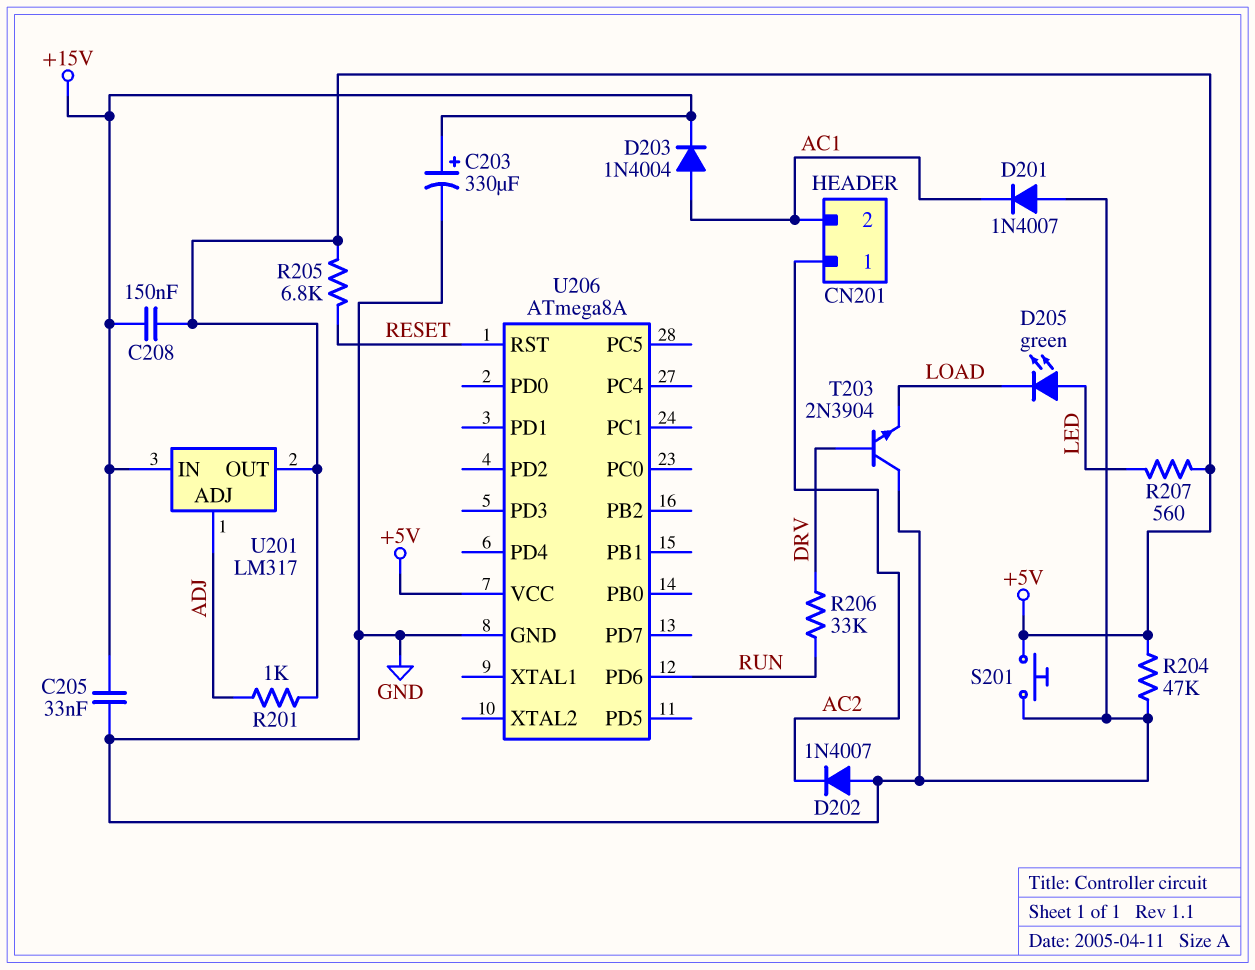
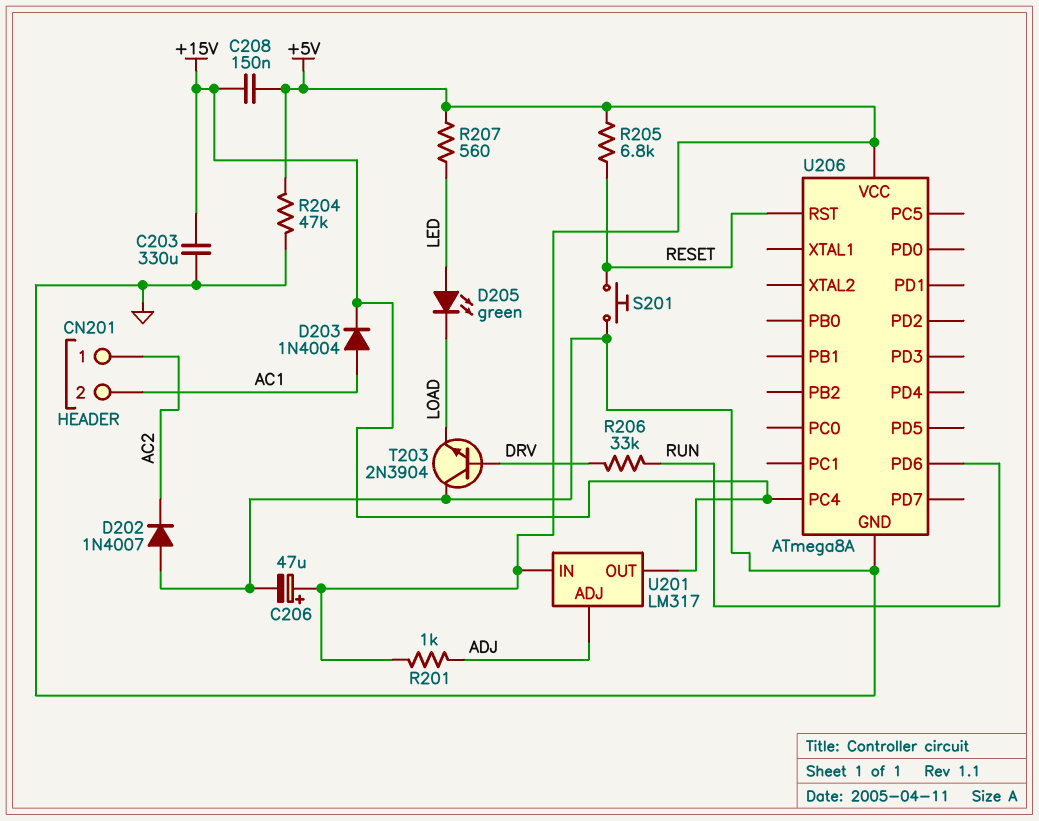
C203: 330uF (plus +15V, minus GND) -> 330uF (+15V, GND)
C205: 33nF (+15V, GND) -> none
C206: none -> 47uF (plus +5V, minus GND)
D201: diode 1N4007 (A GND, K AC1) -> none
S201: button (+5V, GND) -> button (GND, RESET)
U201 pin IN: +15V -> +5V
U201 pin OUT: +5V -> +15V
U206 pin PC4: none -> +15V

